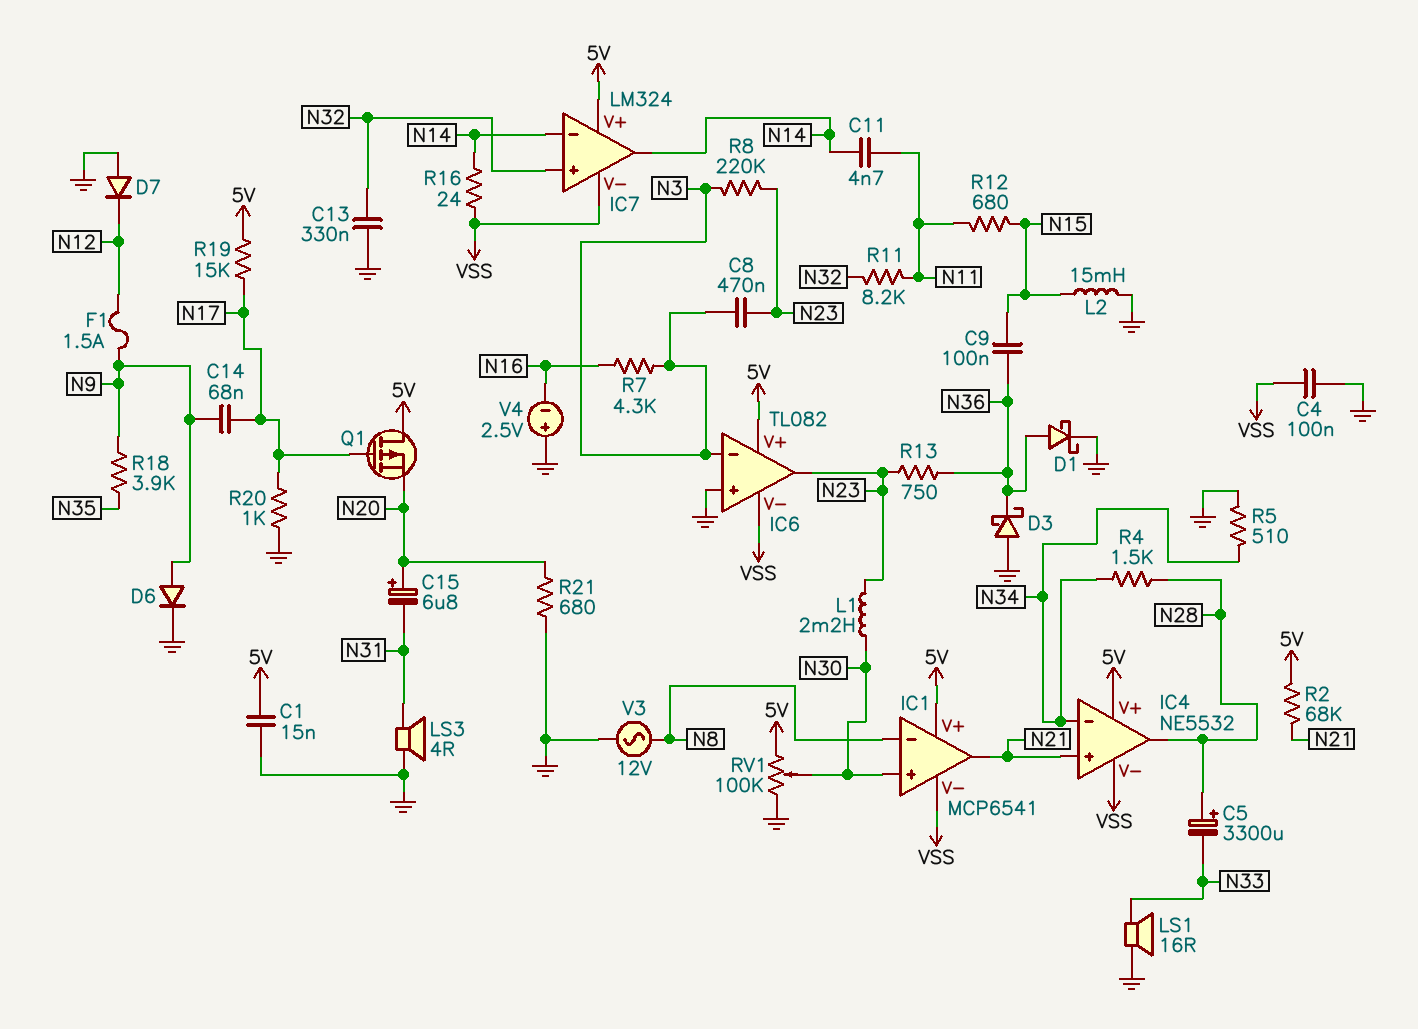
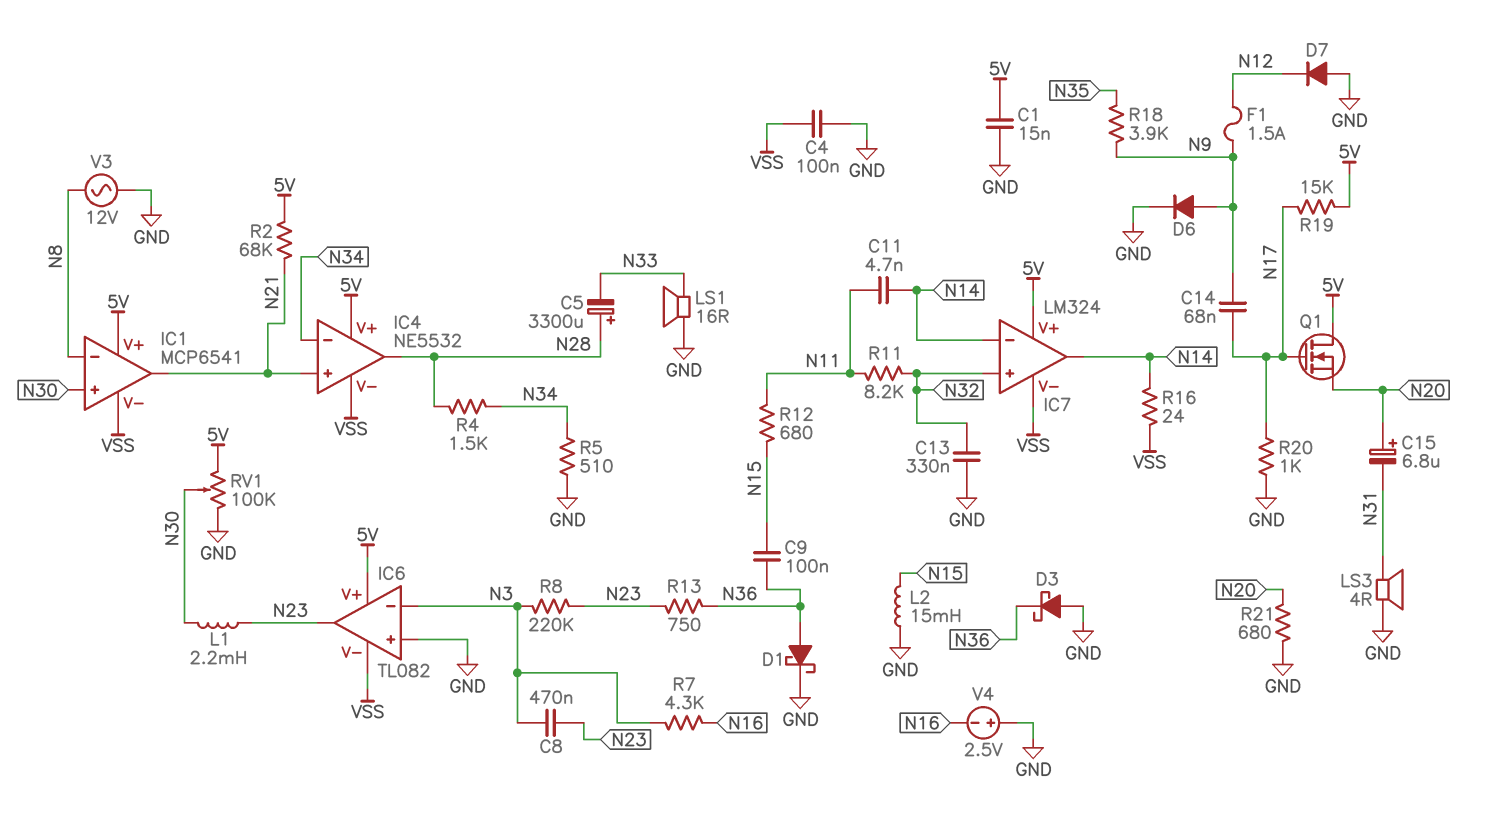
Q1: PMOS (G N17, D 5V, S N20) -> NMOS (G N17, D 5V, S N20)

